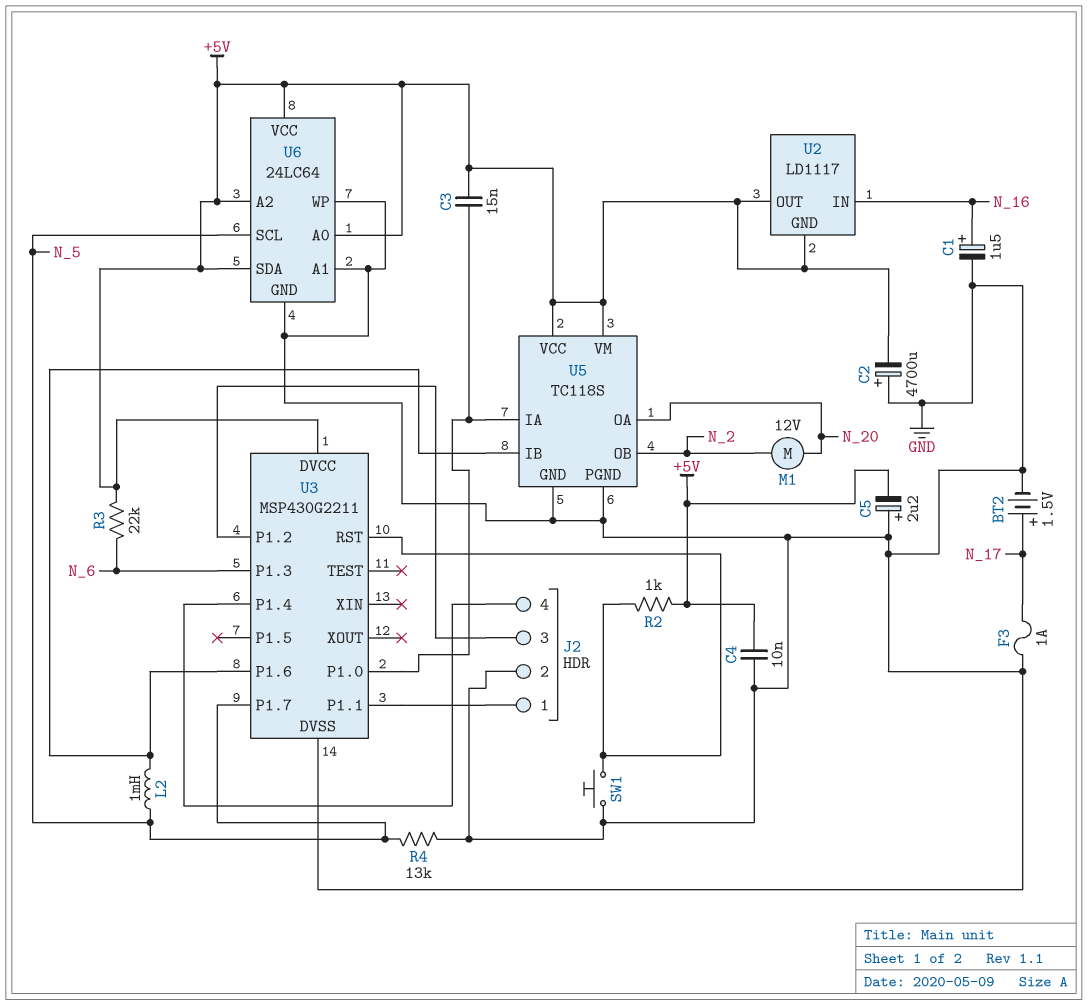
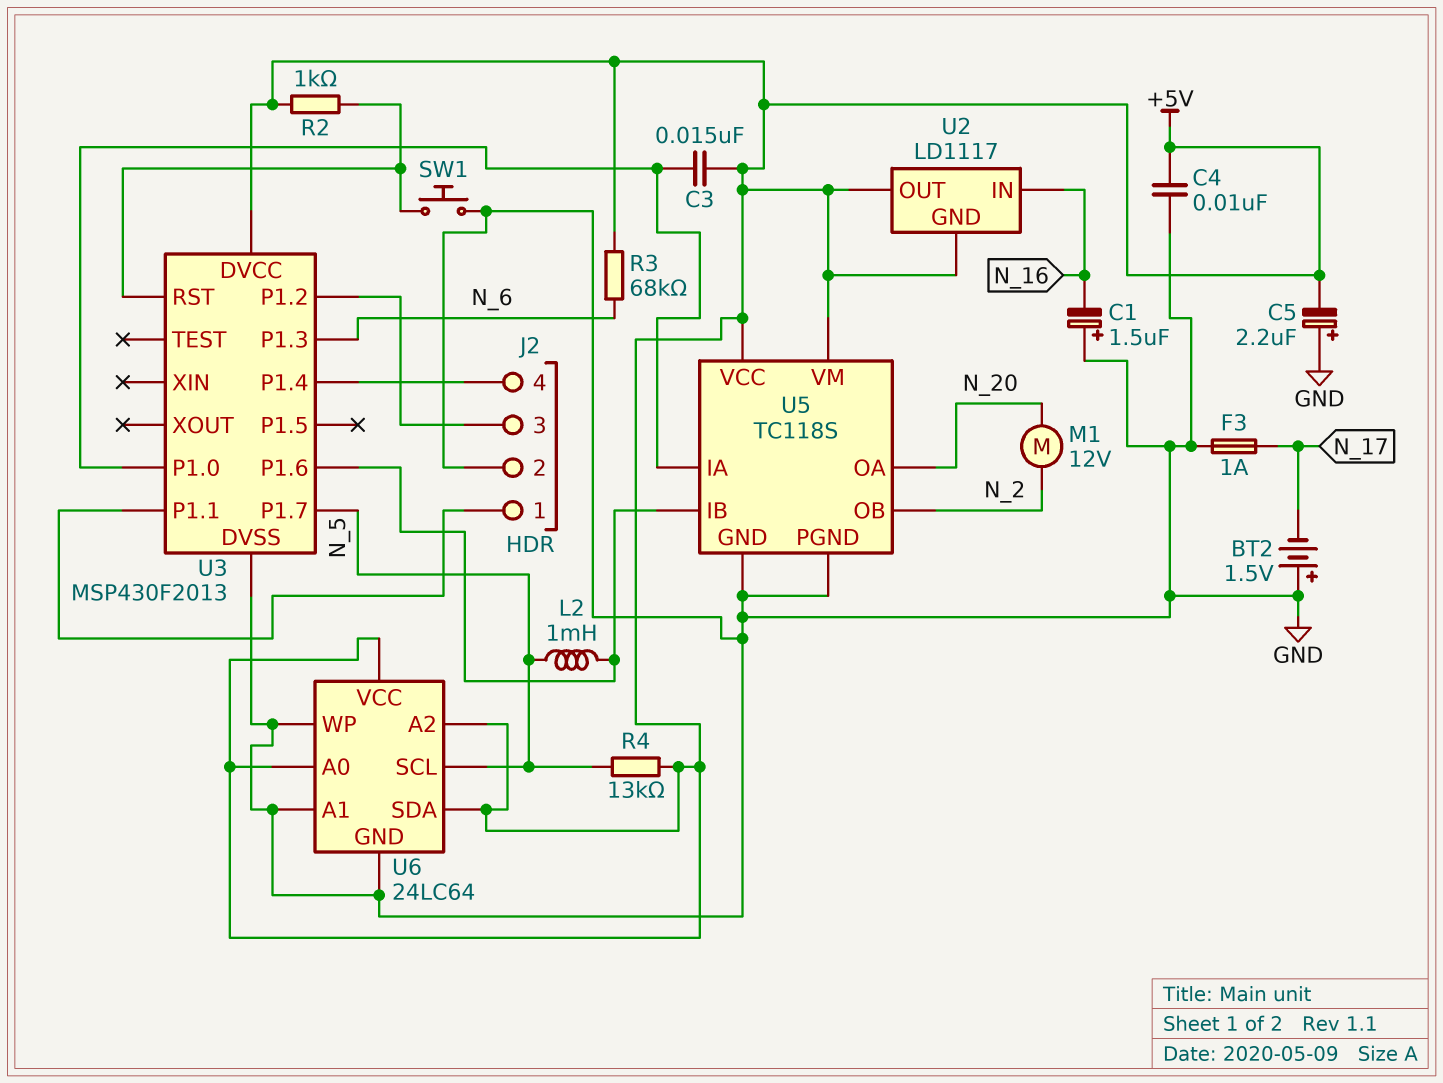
BT2: 1.5V (plus N_17, minus GND) -> 1.5V (plus GND, minus N_17)
C1: 1.5uF (plus N_16, minus GND) -> 1.5uF (plus GND, minus N_16)
C2: 4700uF (plus GND, minus +5V) -> none
R3: 22k (+5V, N_6) -> 68k (+5V, N_6)
R4: 13k (GND, N_5) -> 13k (+5V, N_5)
U3: MSP430G2211 -> MSP430F2013

